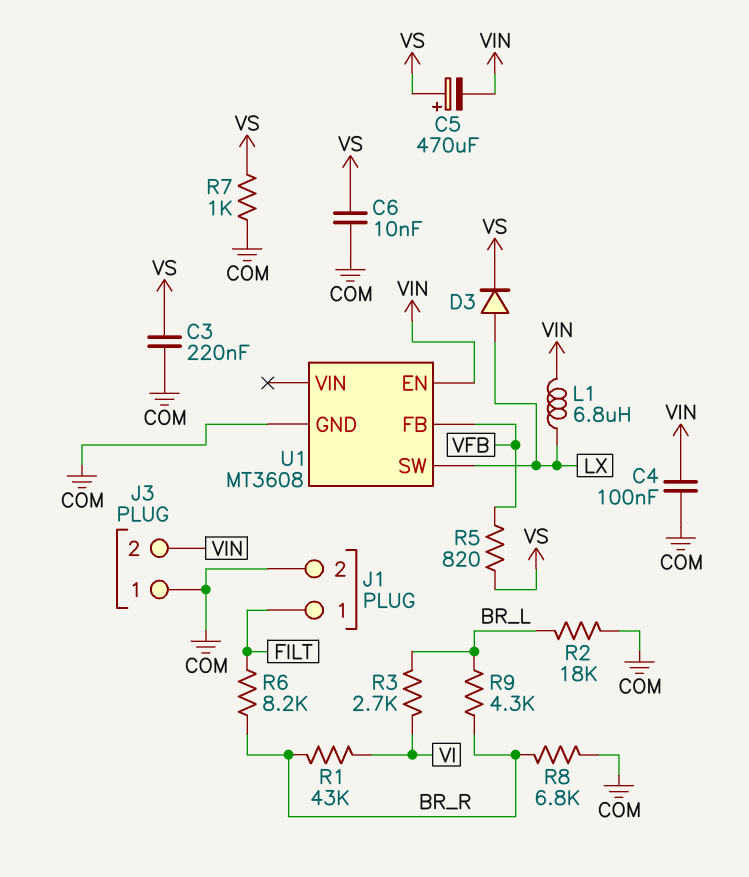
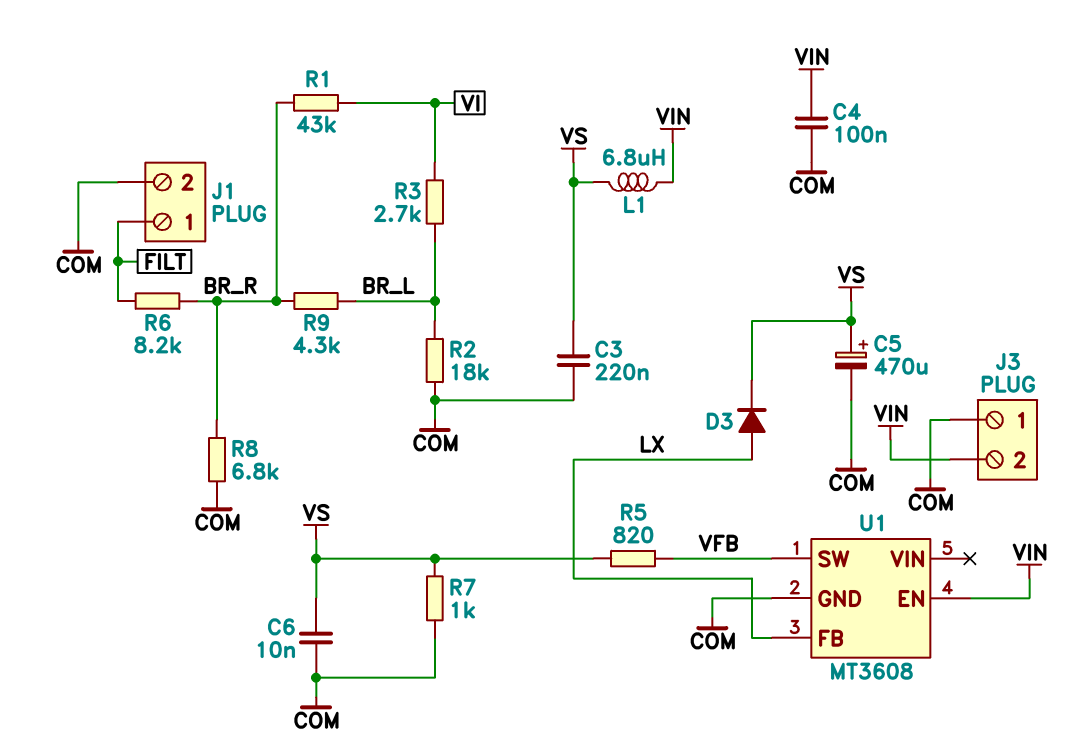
C5: 470uF (plus VS, minus VIN) -> 470uF (plus VS, minus COM)
L1: 6.8uH (LX, VIN) -> 6.8uH (VIN, VS)
U1 pin FB: VFB -> LX
U1 pin SW: LX -> VFB

